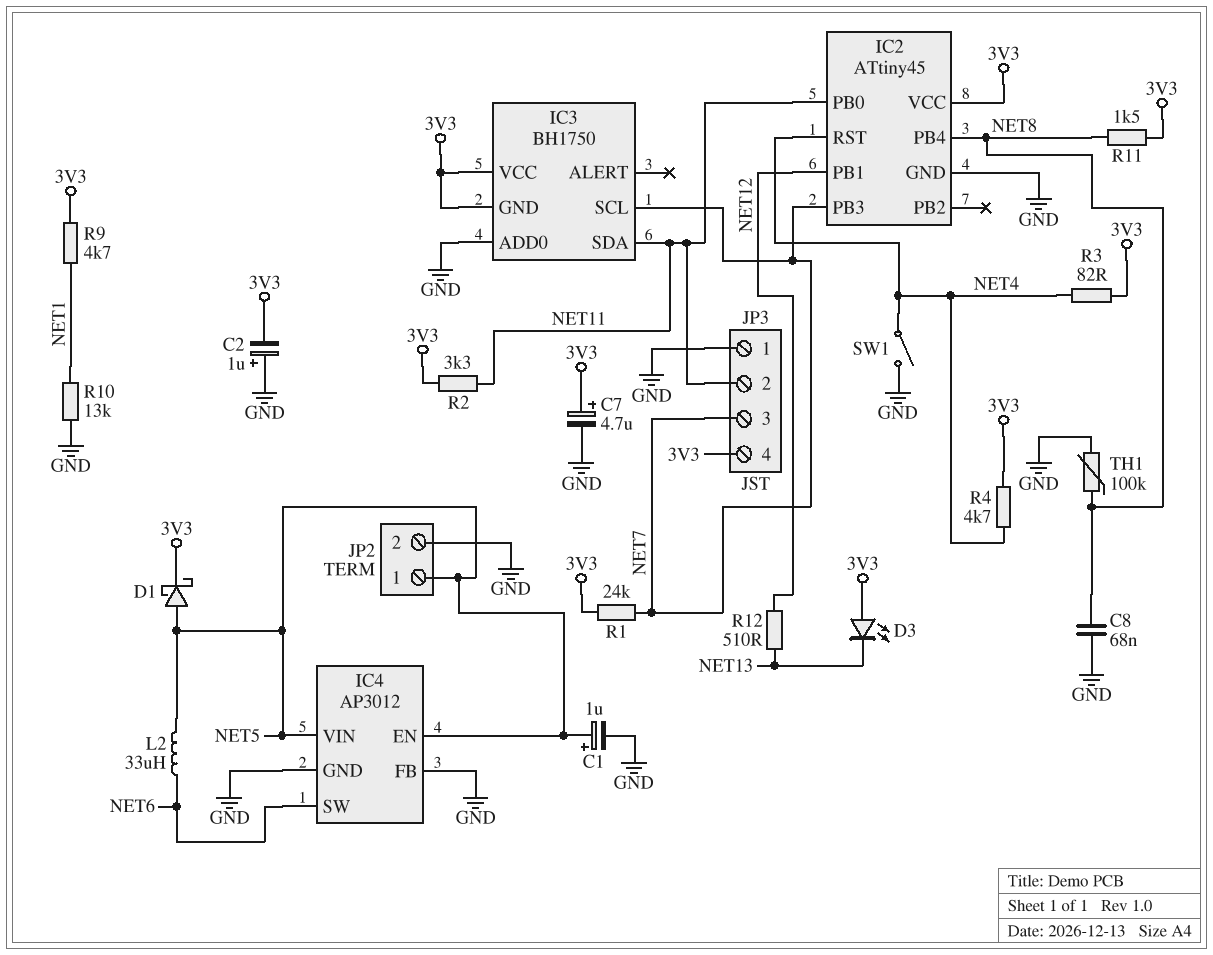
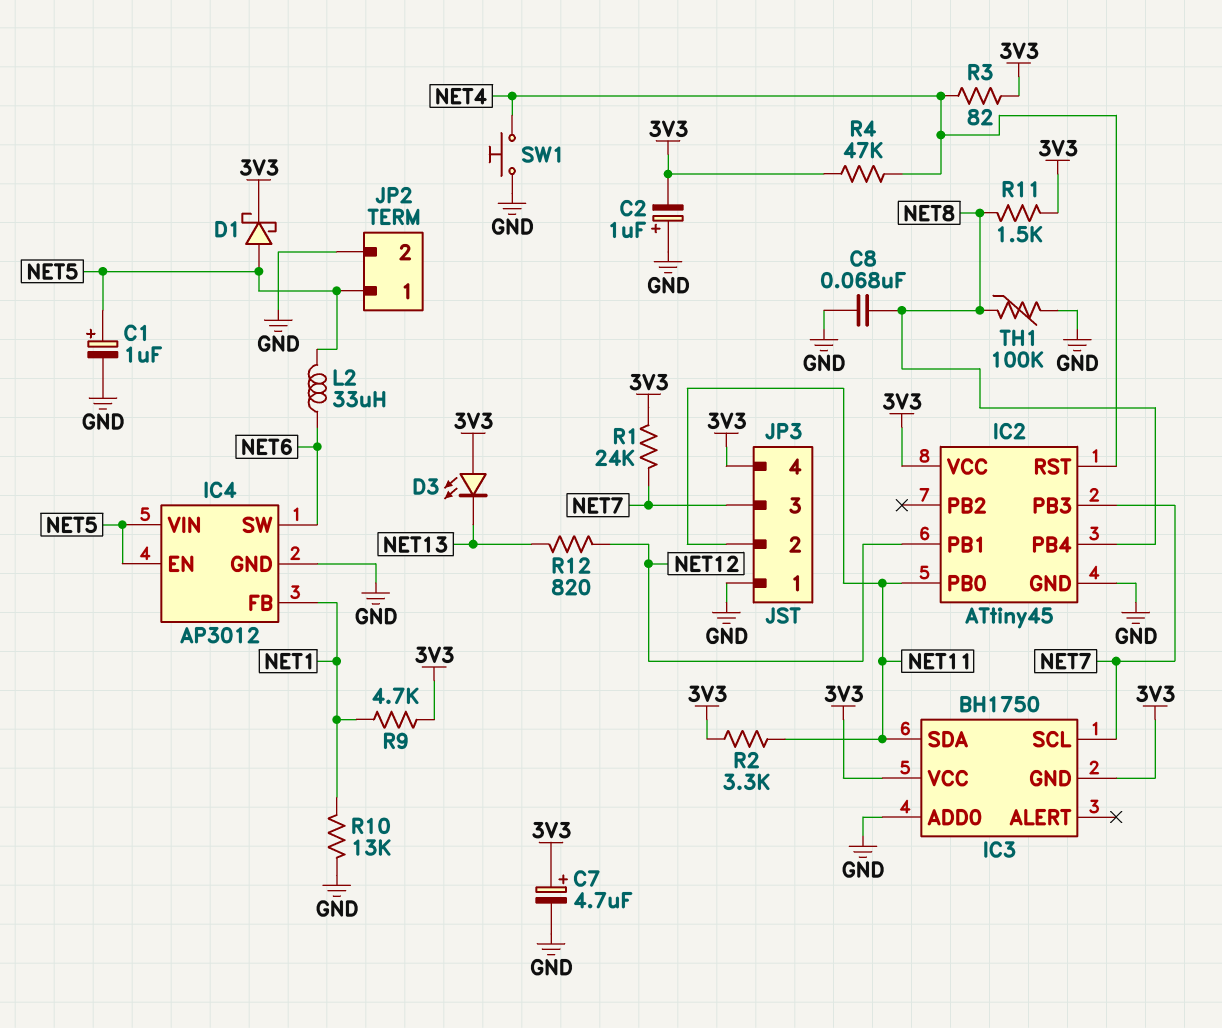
IC4 pin FB: GND -> NET1
R4: 4.7k (3V3, NET4) -> 47k (3V3, NET4)
R12: 510 (NET12, NET13) -> 820 (NET12, NET13)
SW1: switch (GND, NET4) -> button (GND, NET4)

